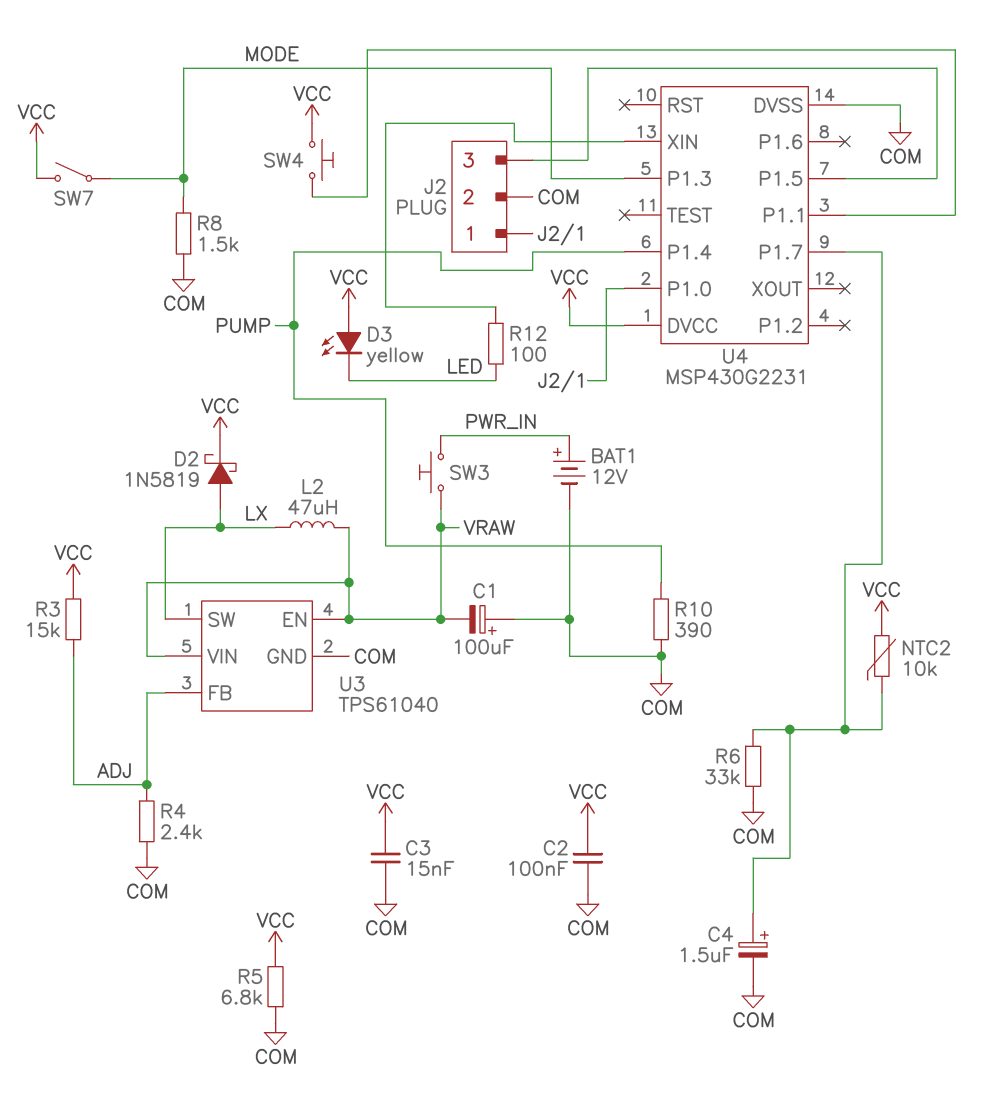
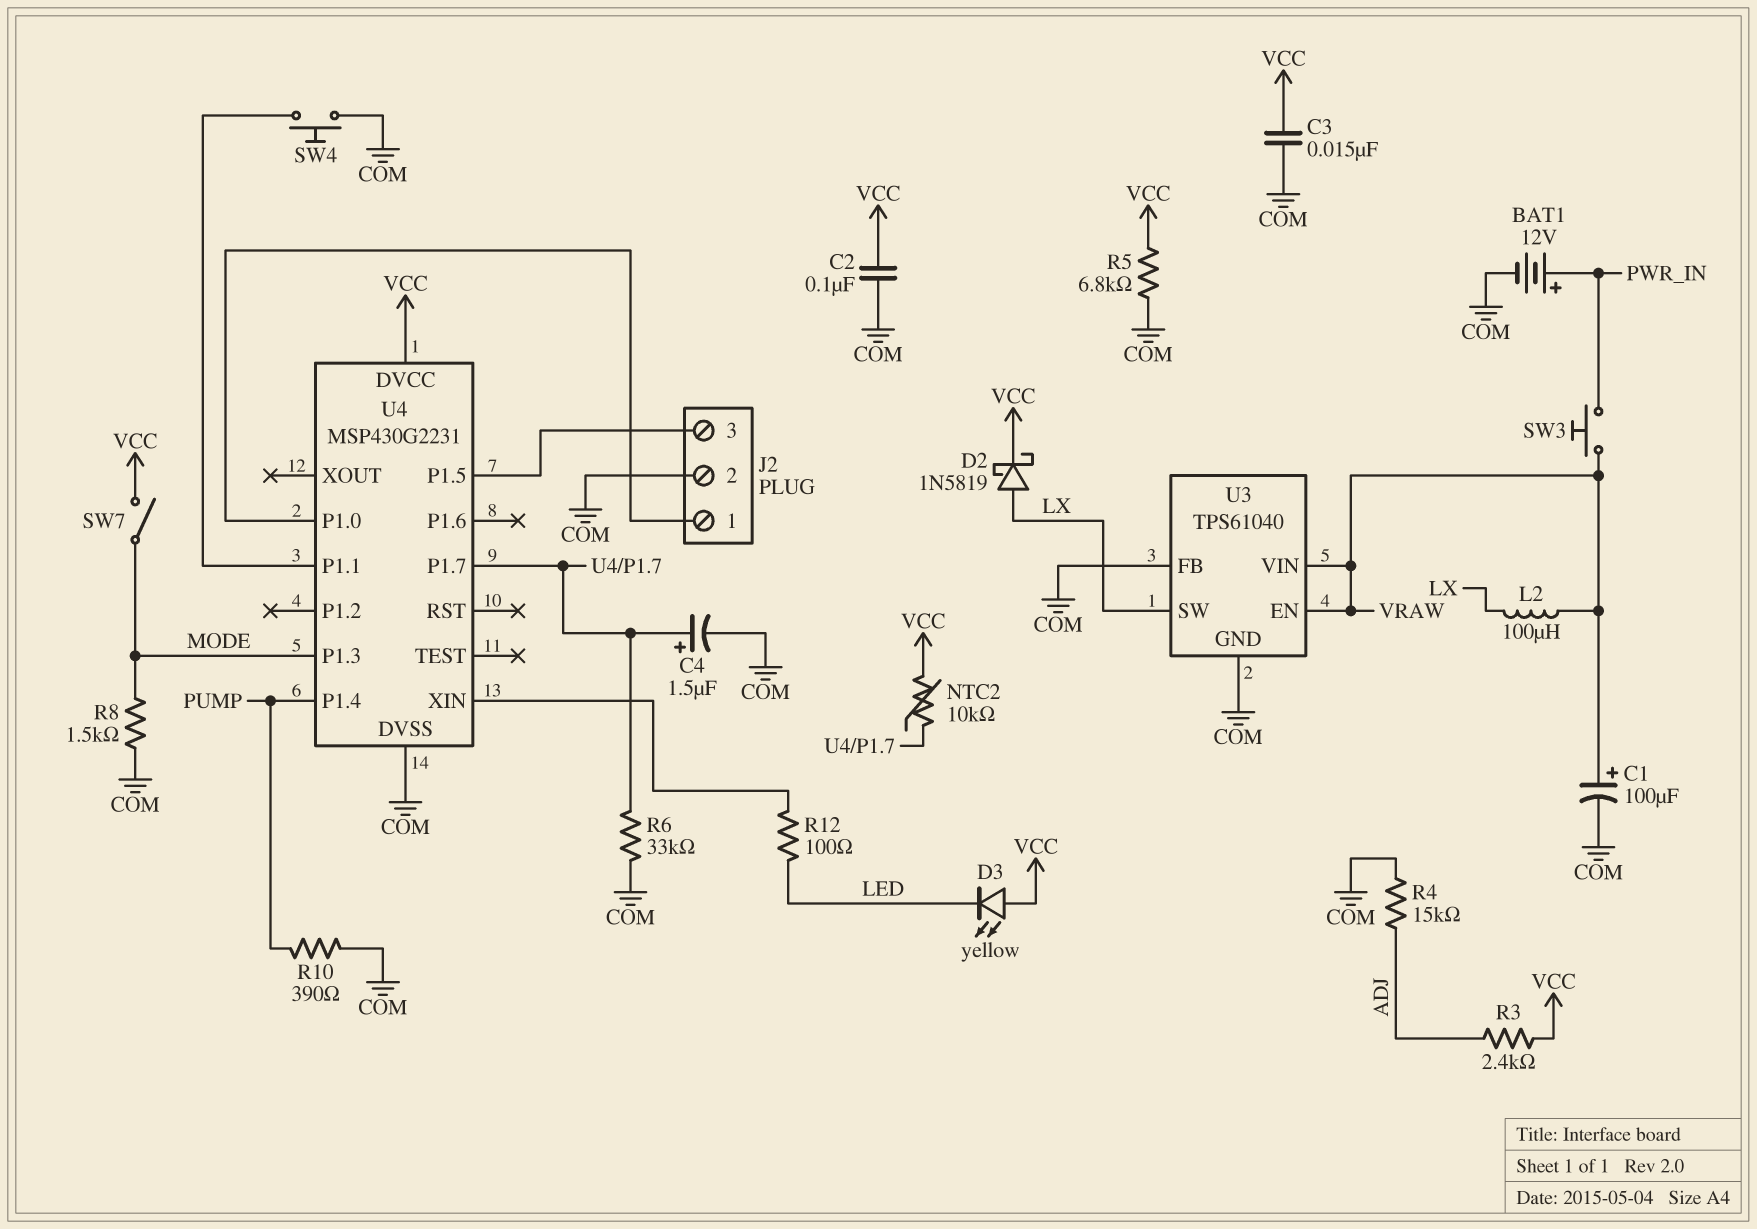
C1: 100uF (plus COM, minus VRAW) -> 100uF (plus VRAW, minus COM)
L2: 47uH (LX, VRAW) -> 100uH (LX, VRAW)
R3: 15k (ADJ, VCC) -> 2.4k (ADJ, VCC)
R4: 2.4k (ADJ, COM) -> 15k (ADJ, COM)
SW4: button (U4/P1.1, VCC) -> button (COM, U4/P1.1)
U3 pin FB: ADJ -> COM

